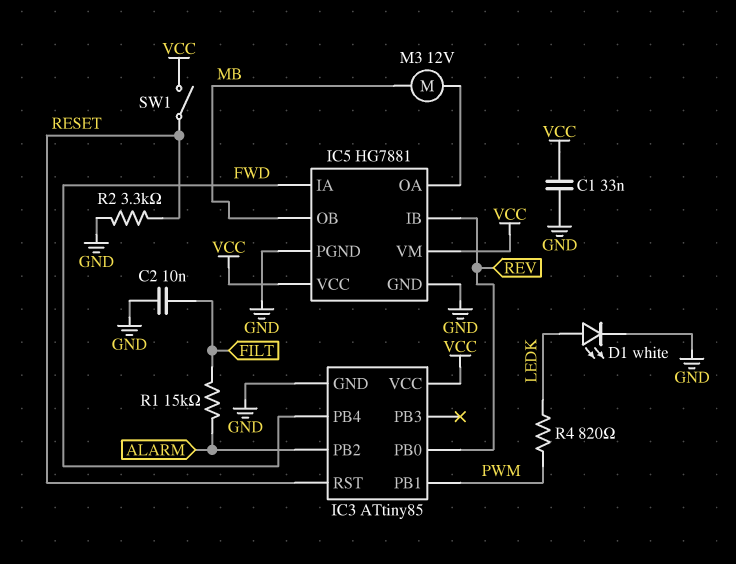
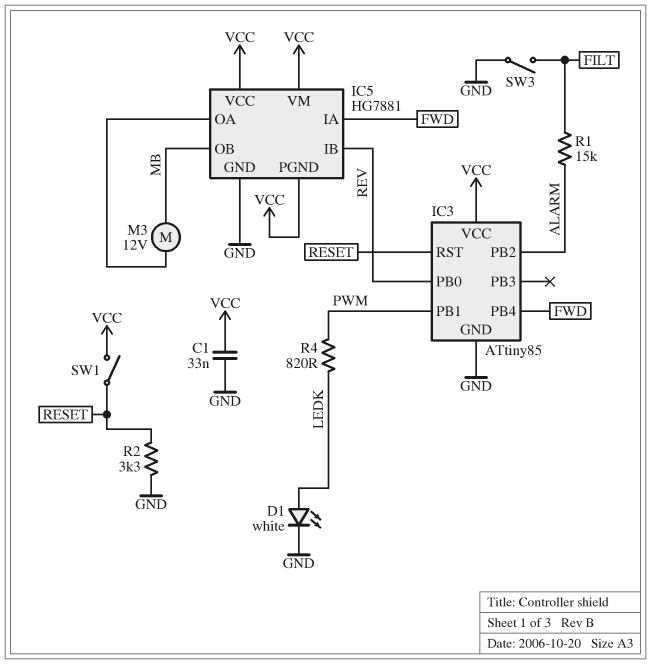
C2: 10nF (FILT, GND) -> none
IC5 pin PGND: GND -> VCC
SW3: none -> switch (FILT, GND)

